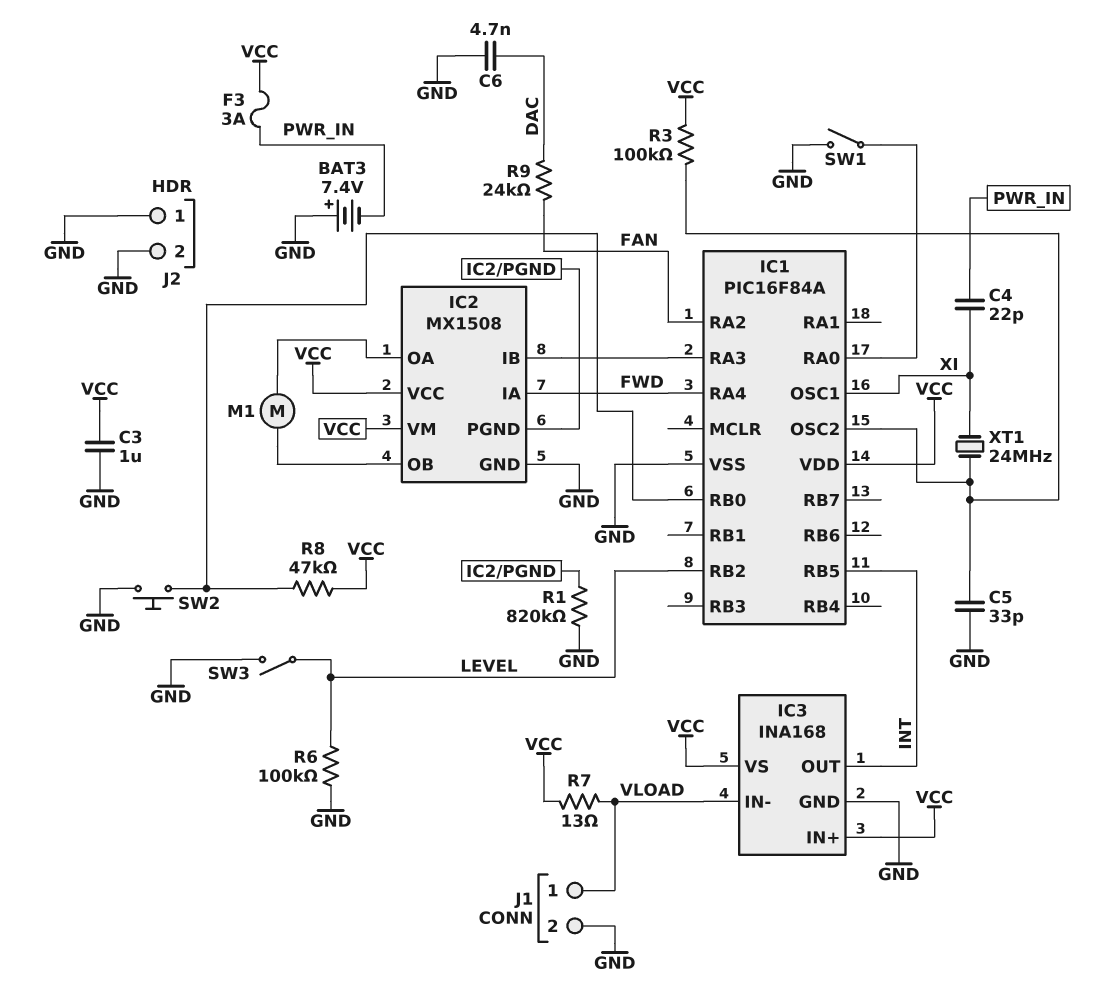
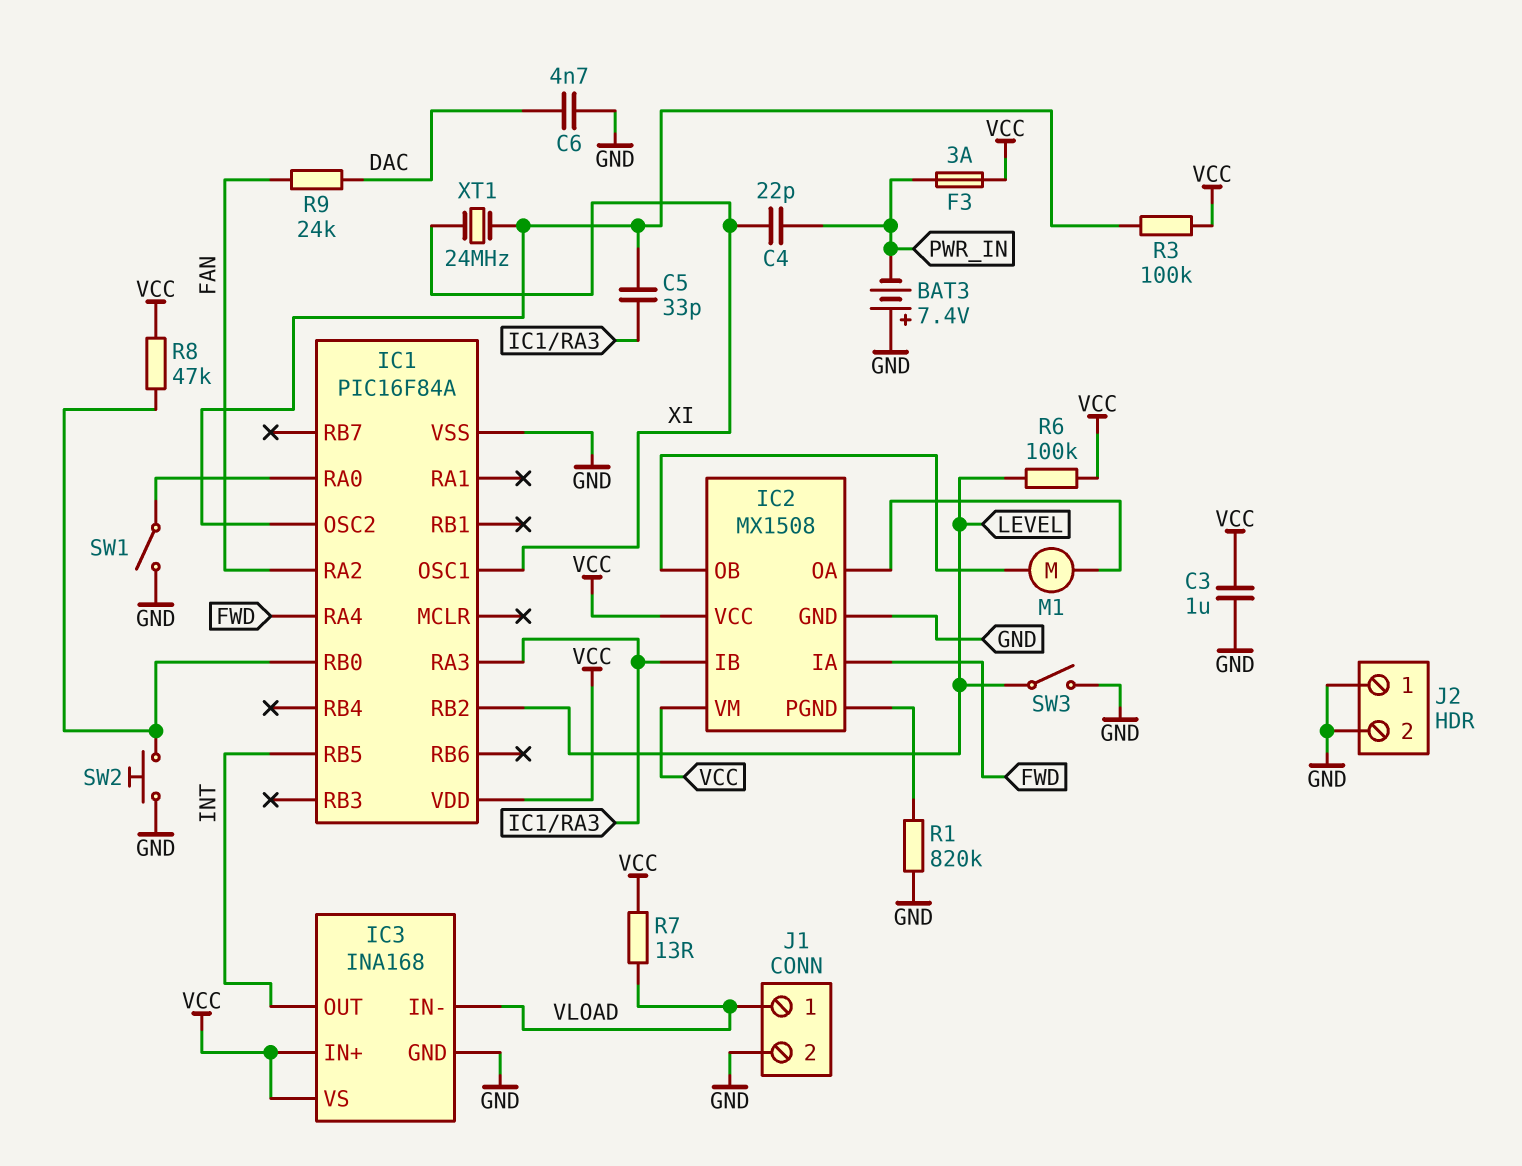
C5: 33pF (GND, IC1/OSC2) -> 33pF (IC1/OSC2, IC1/RA3)
R6: 100k (GND, LEVEL) -> 100k (LEVEL, VCC)

